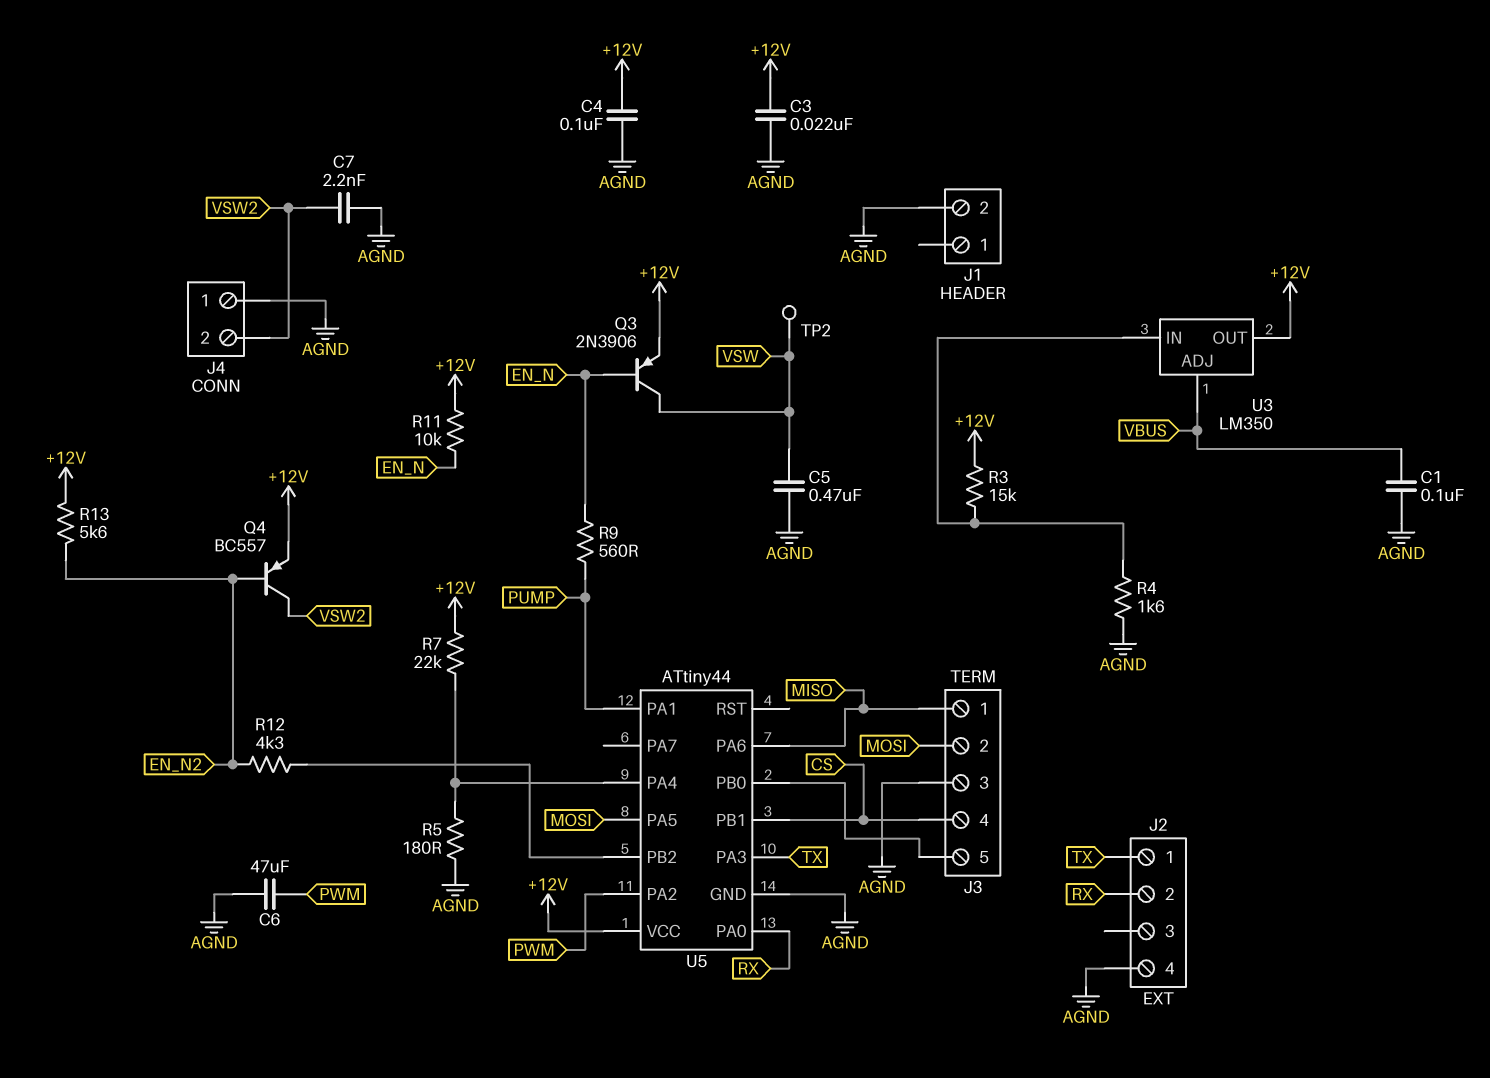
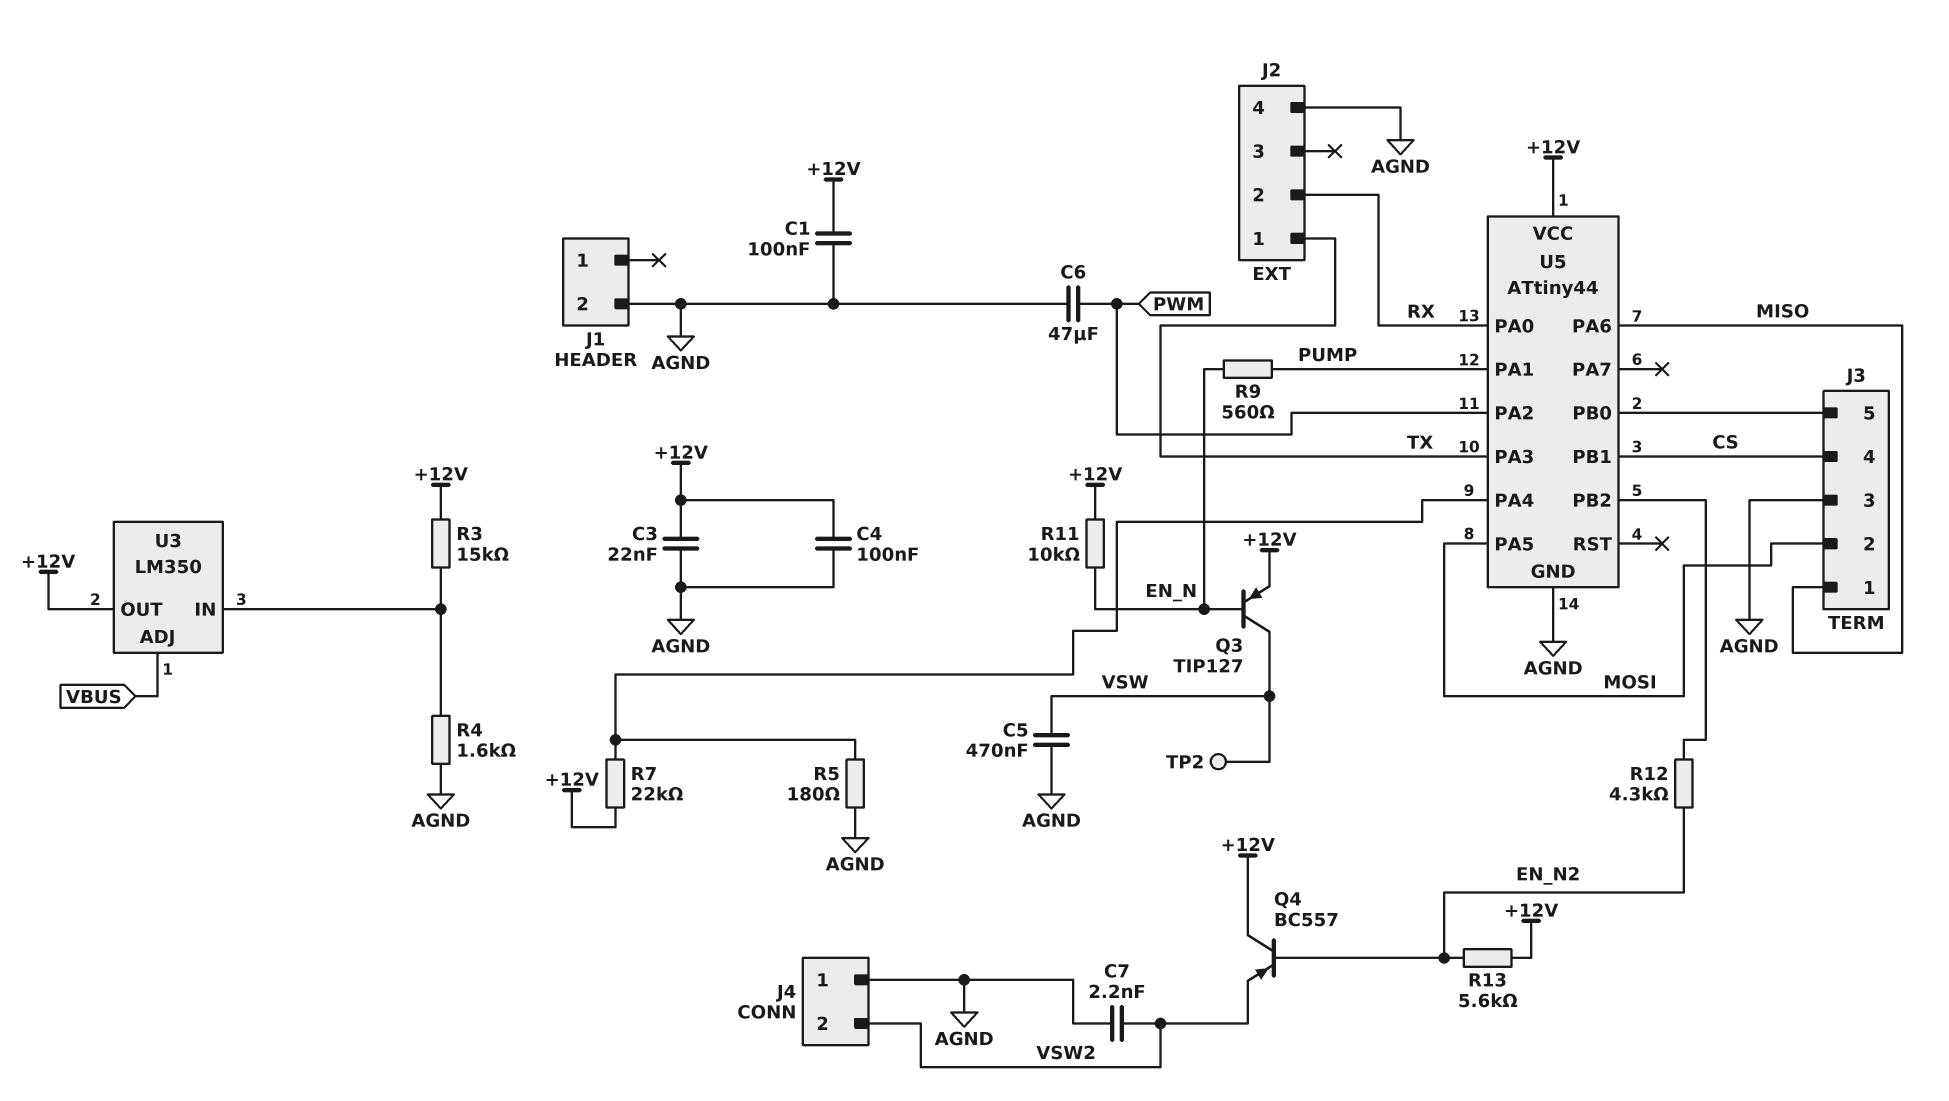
C1: 100nF (AGND, VBUS) -> 100nF (+12V, AGND)
Q3: PNP 2N3906 (B EN_N, C VSW, E +12V) -> PNP TIP127 (B EN_N, C VSW, E +12V)
Q4: PNP BC557 (B EN_N2, C VSW2, E +12V) -> PNP BC557 (B EN_N2, C +12V, E VSW2)

